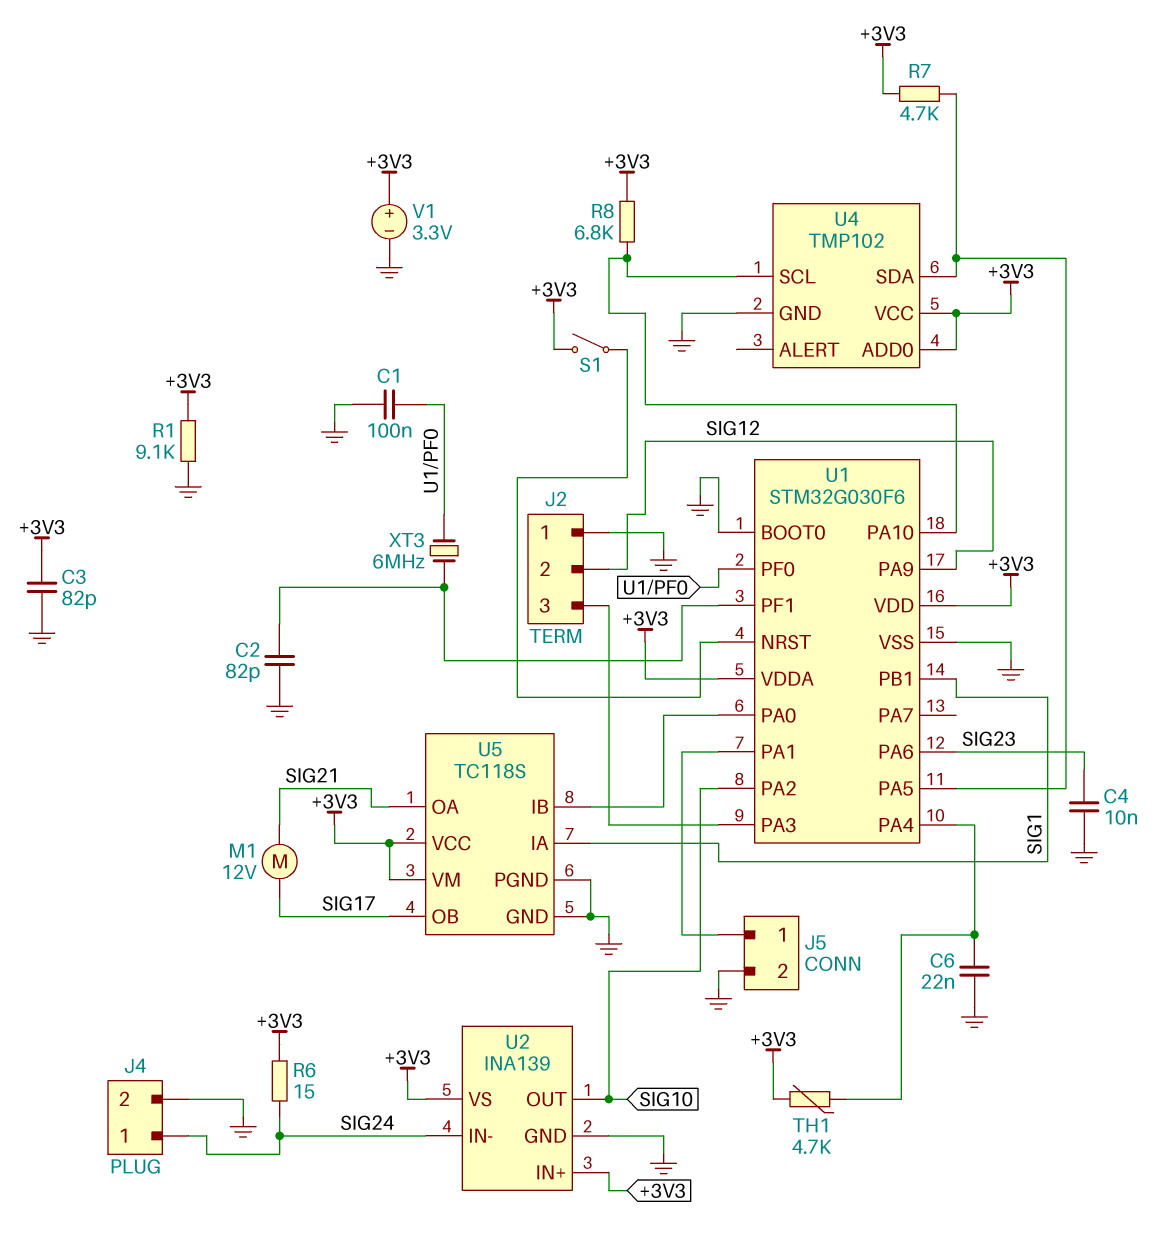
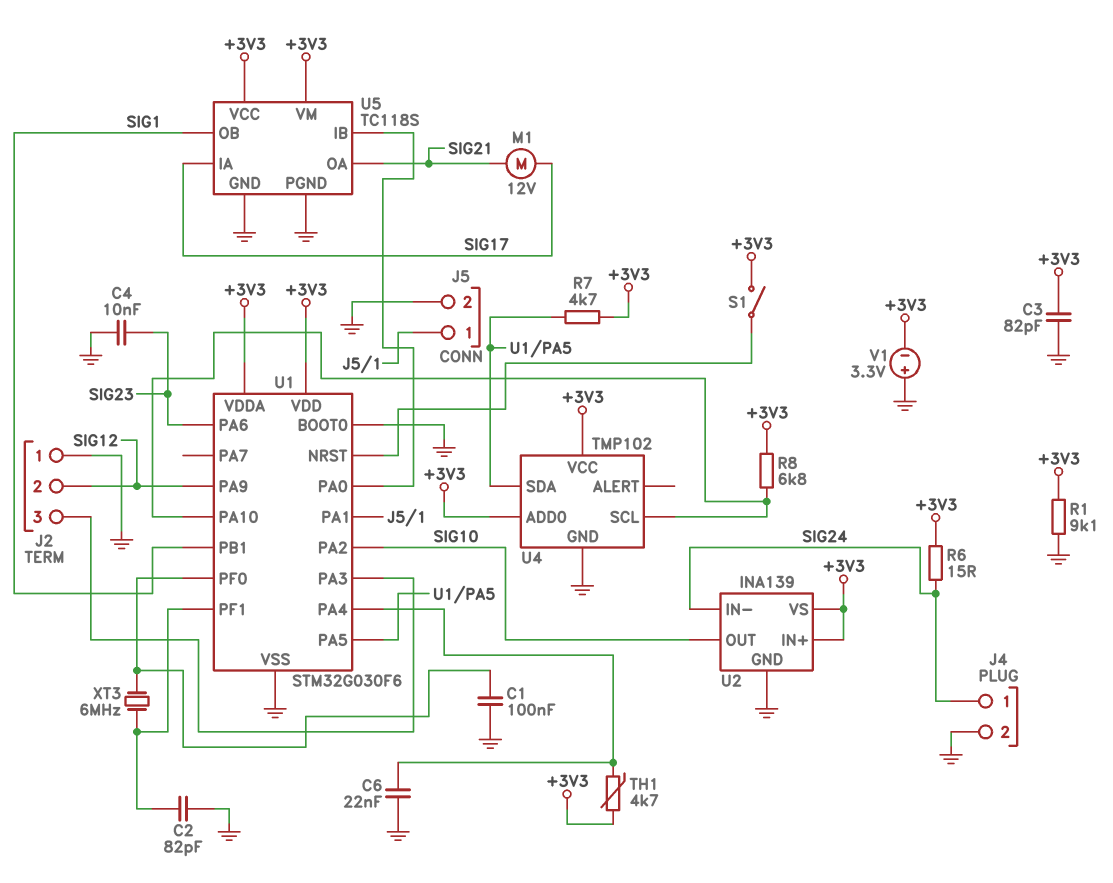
U5 pin IA: SIG1 -> SIG17
U5 pin OB: SIG17 -> SIG1
V1: 3.3V (plus +3V3, minus GND) -> 3.3V (plus GND, minus +3V3)

